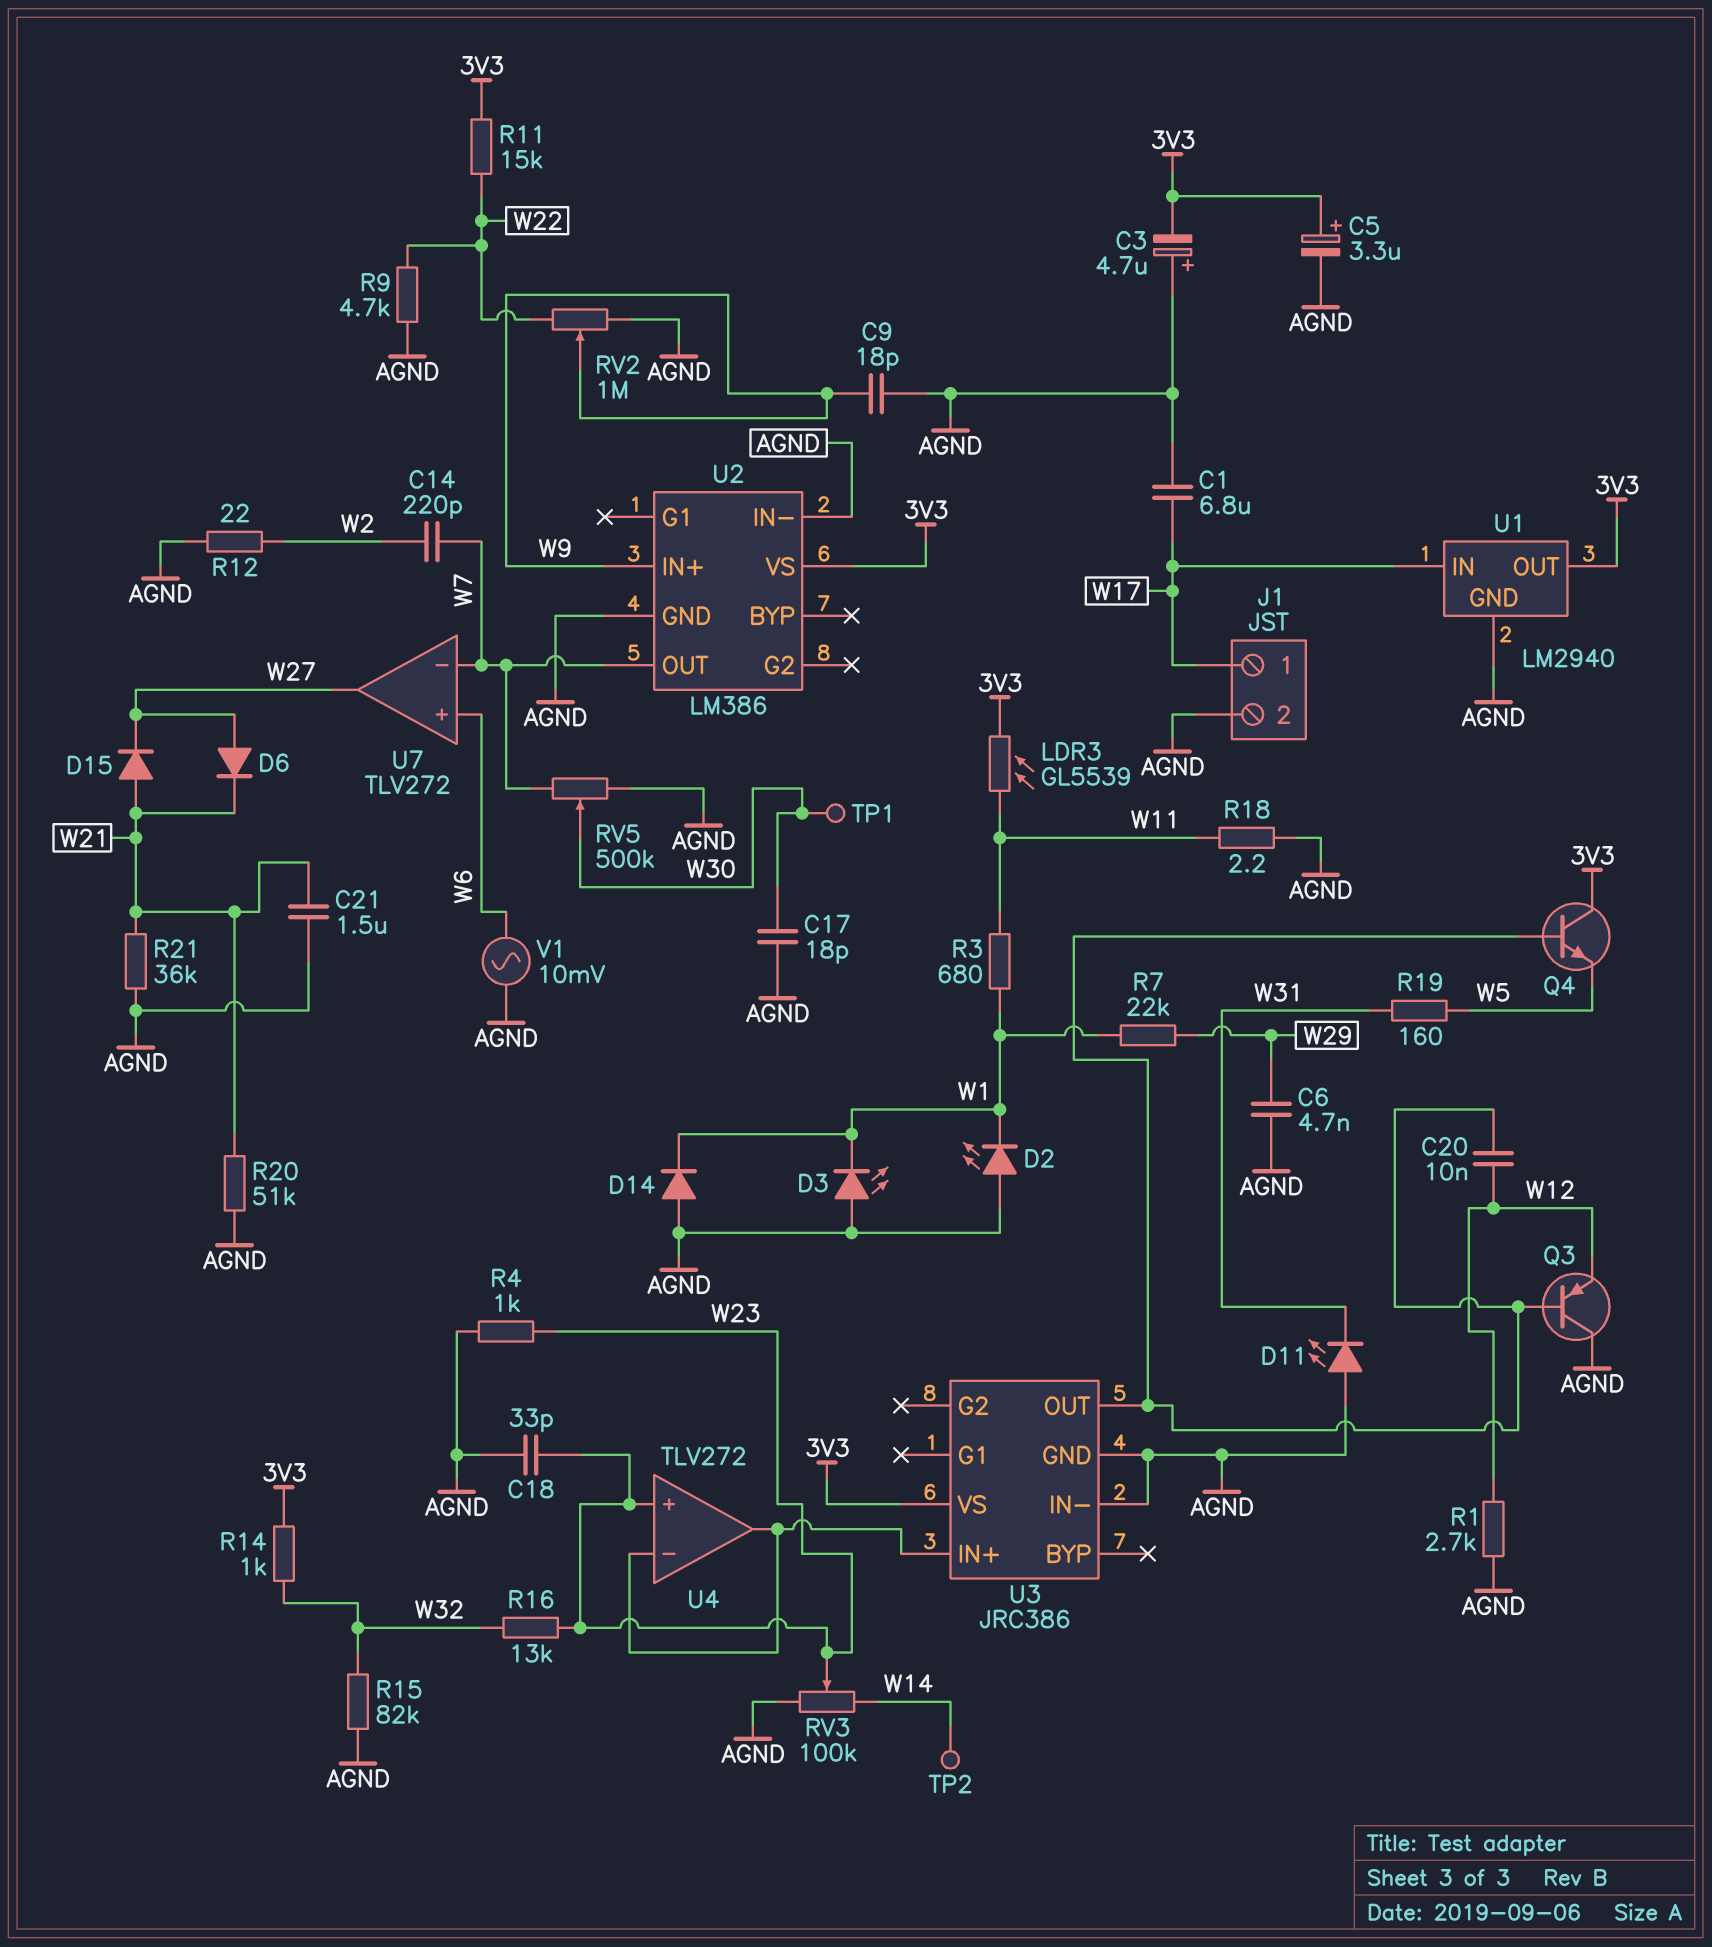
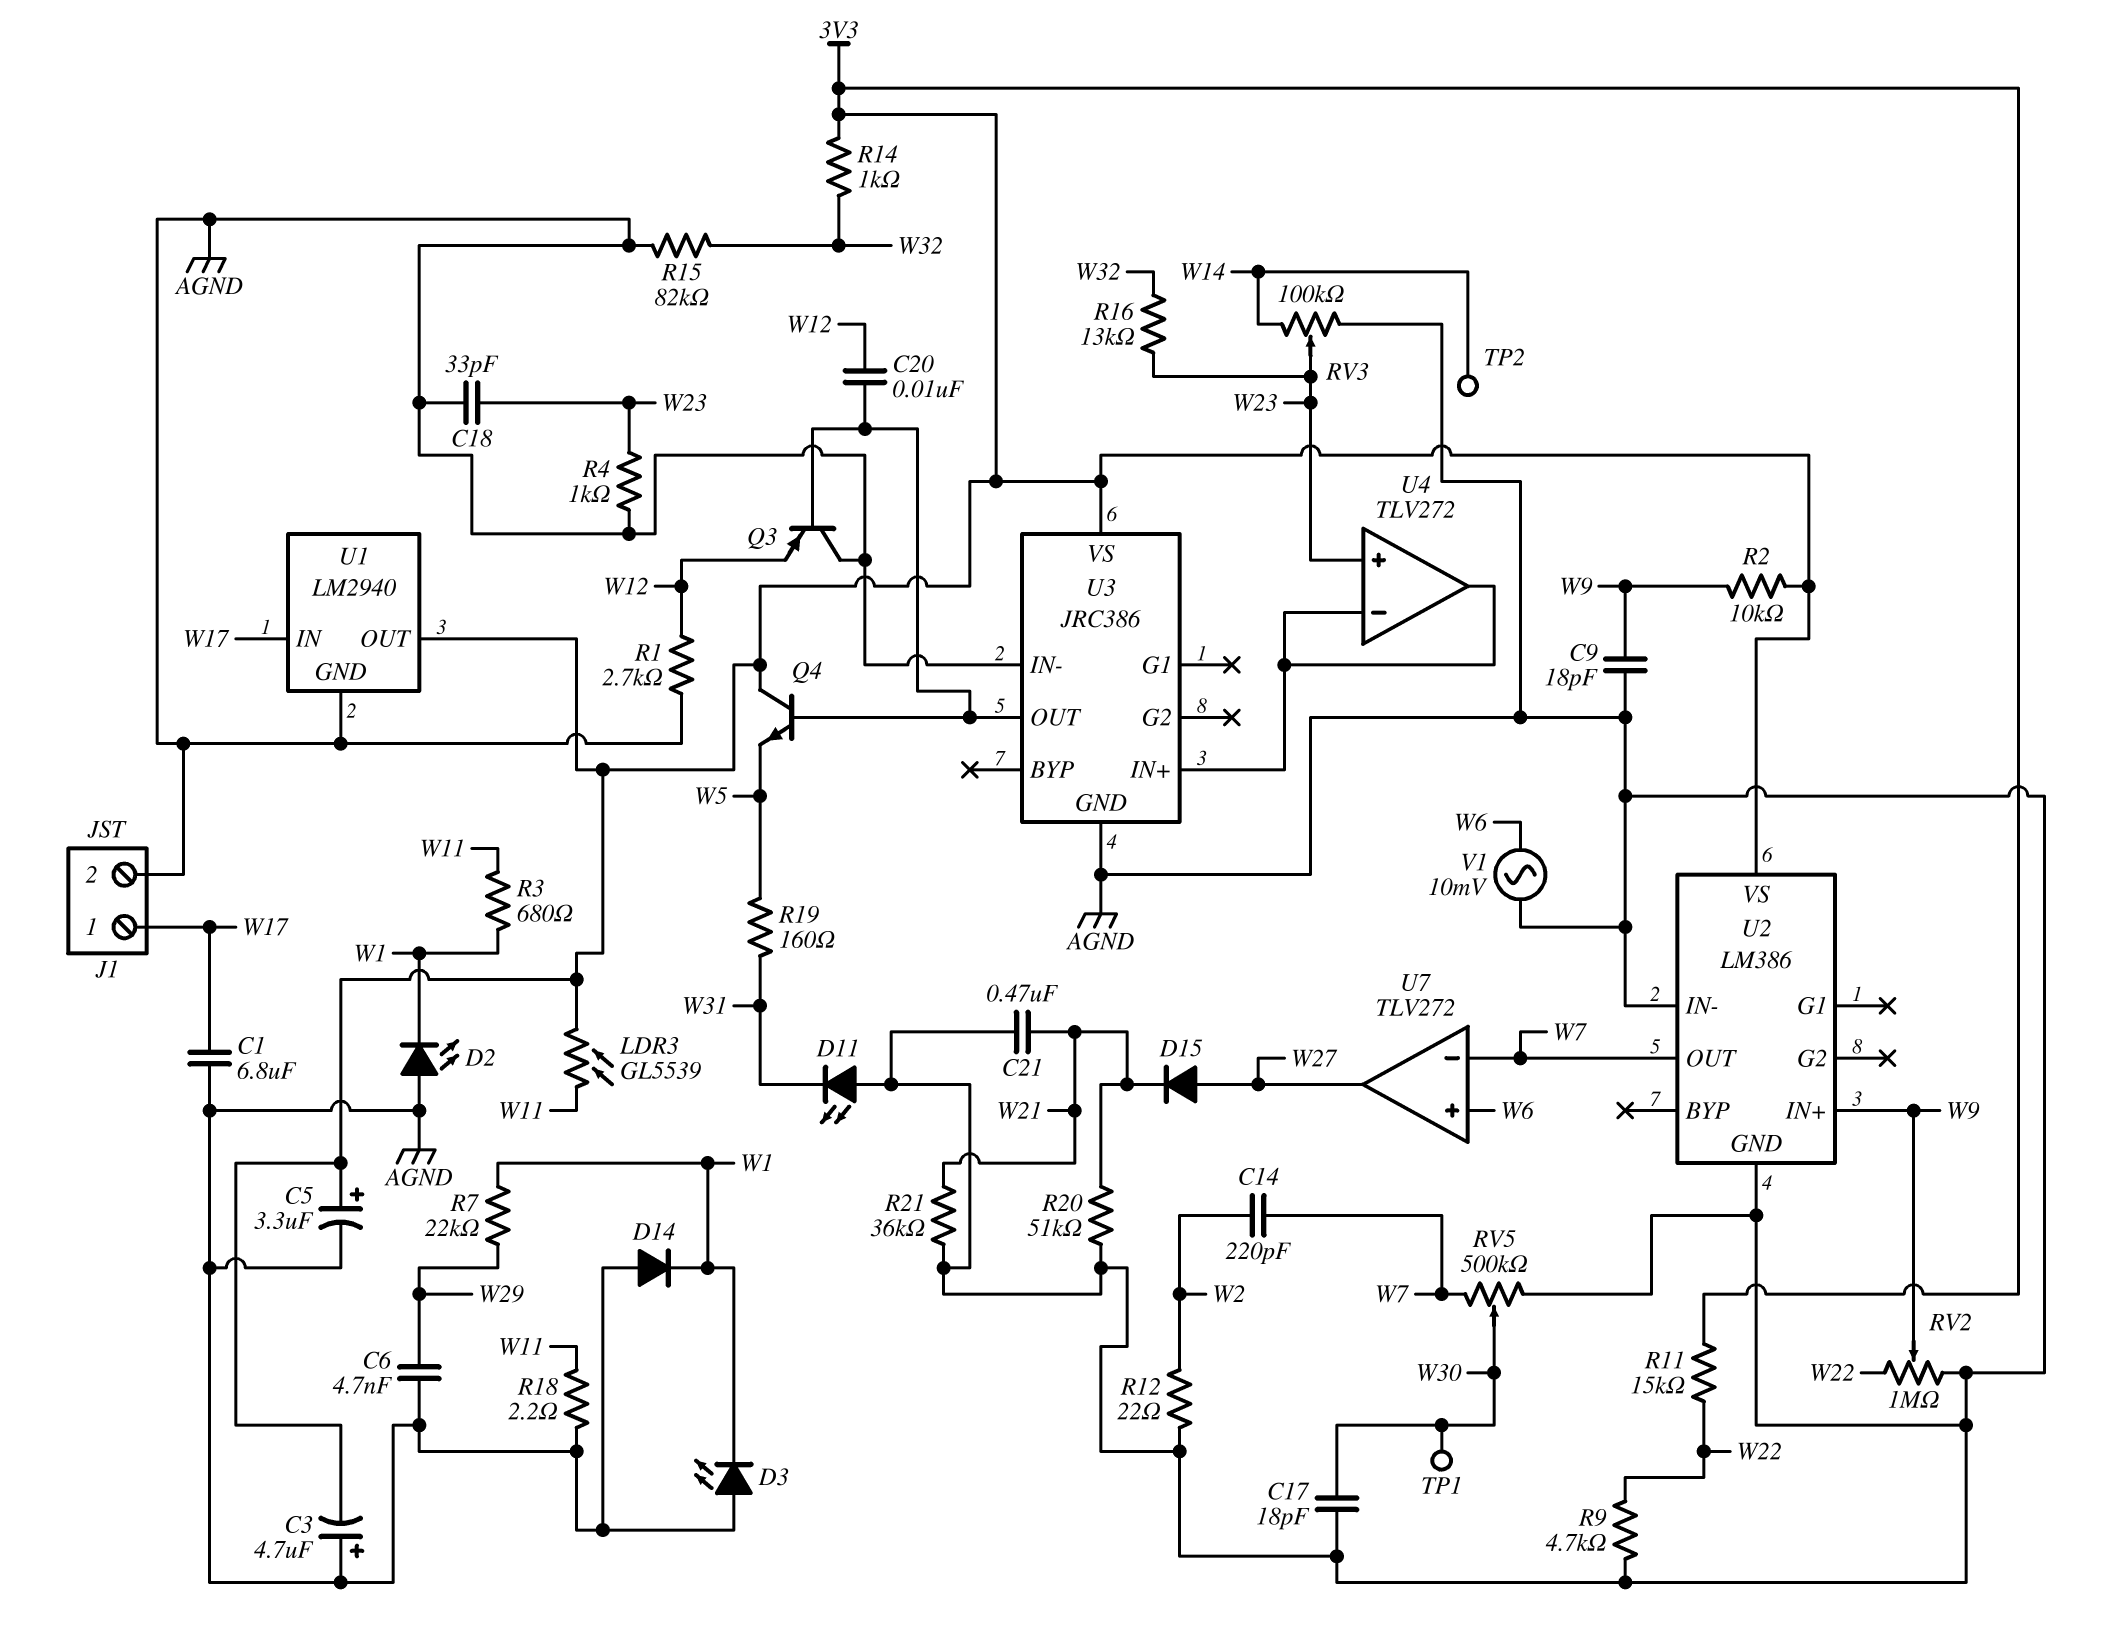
C21: 1.5uF (AGND, W21) -> 470nF (AGND, W21)
D6: diode (A W27, K W21) -> none
D15: diode (A W21, K W27) -> diode (A W27, K W21)
R2: none -> 10k (3V3, W9)

